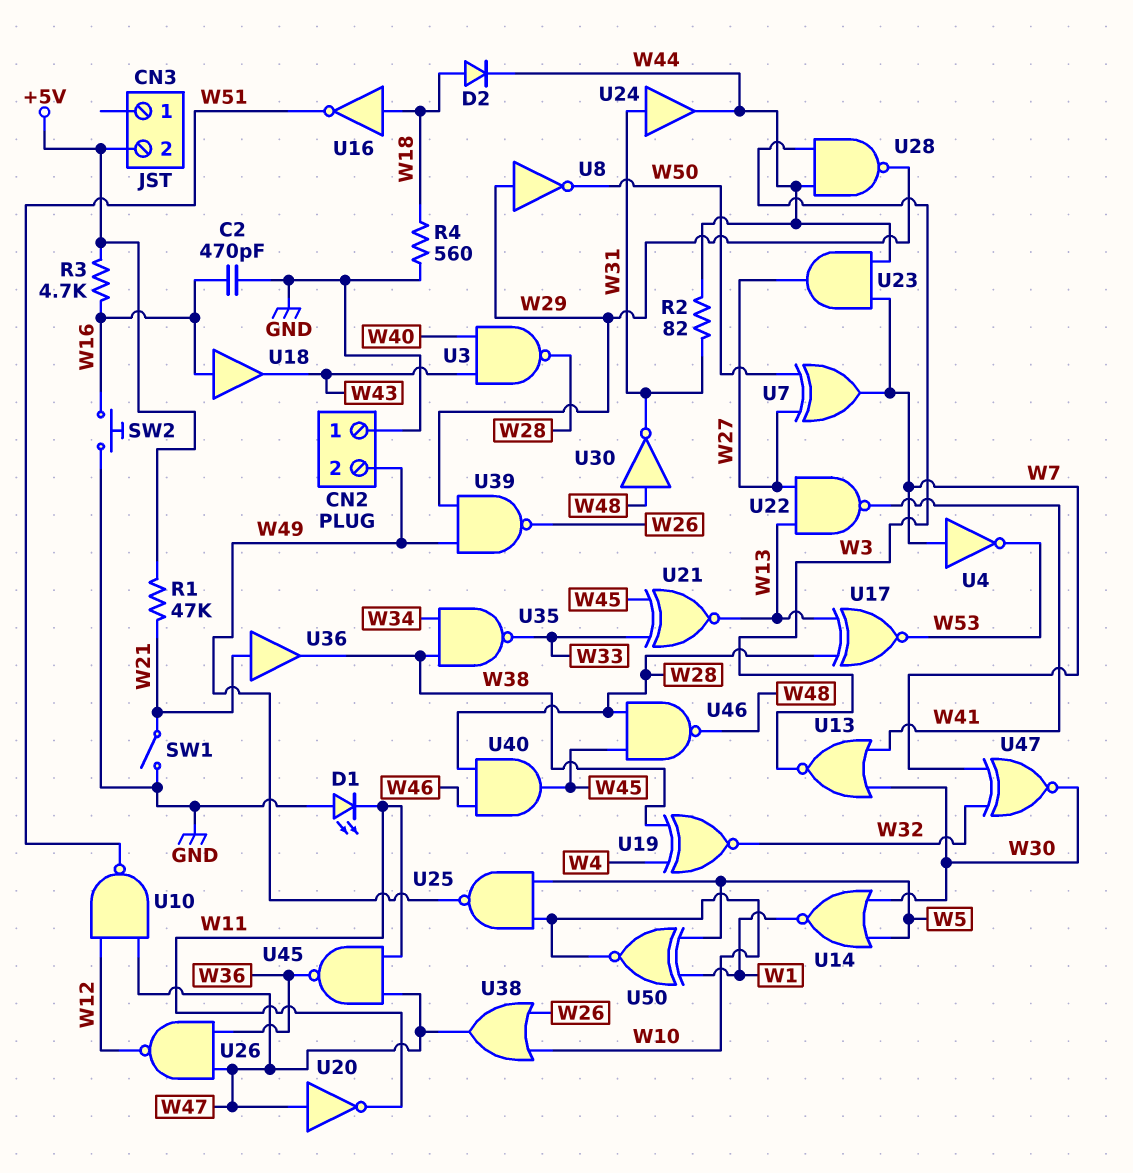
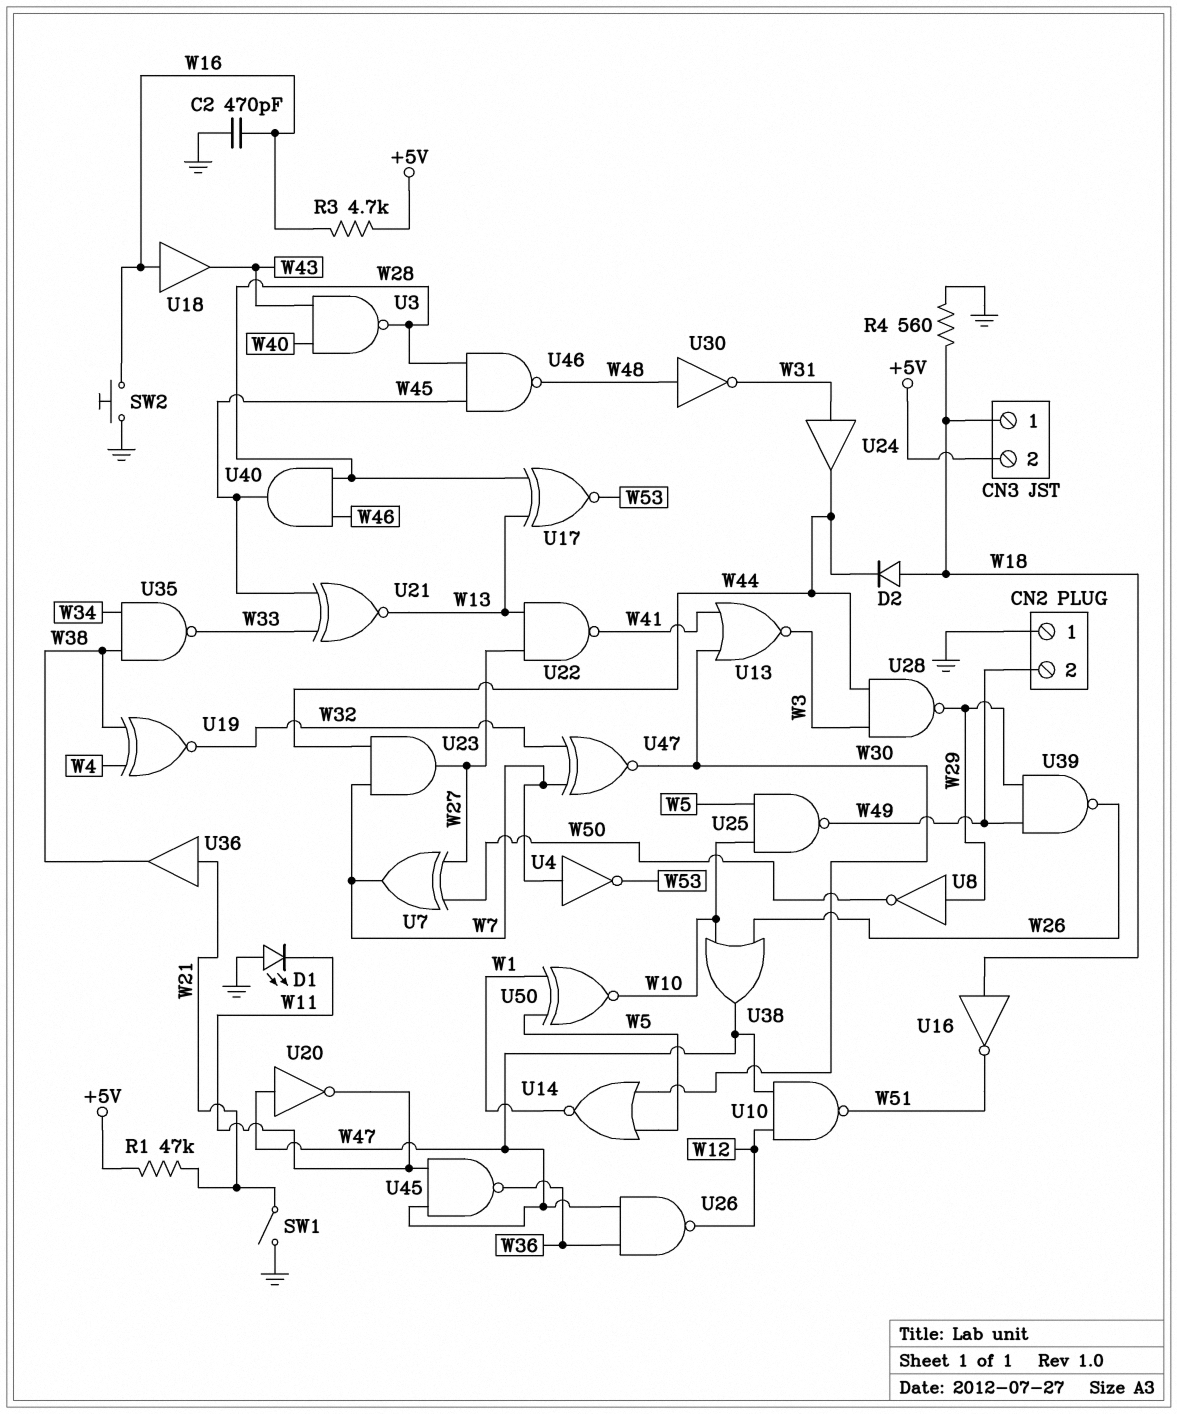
CN3 pin 1: none -> W18
R2: 82 (W31, W44) -> none

